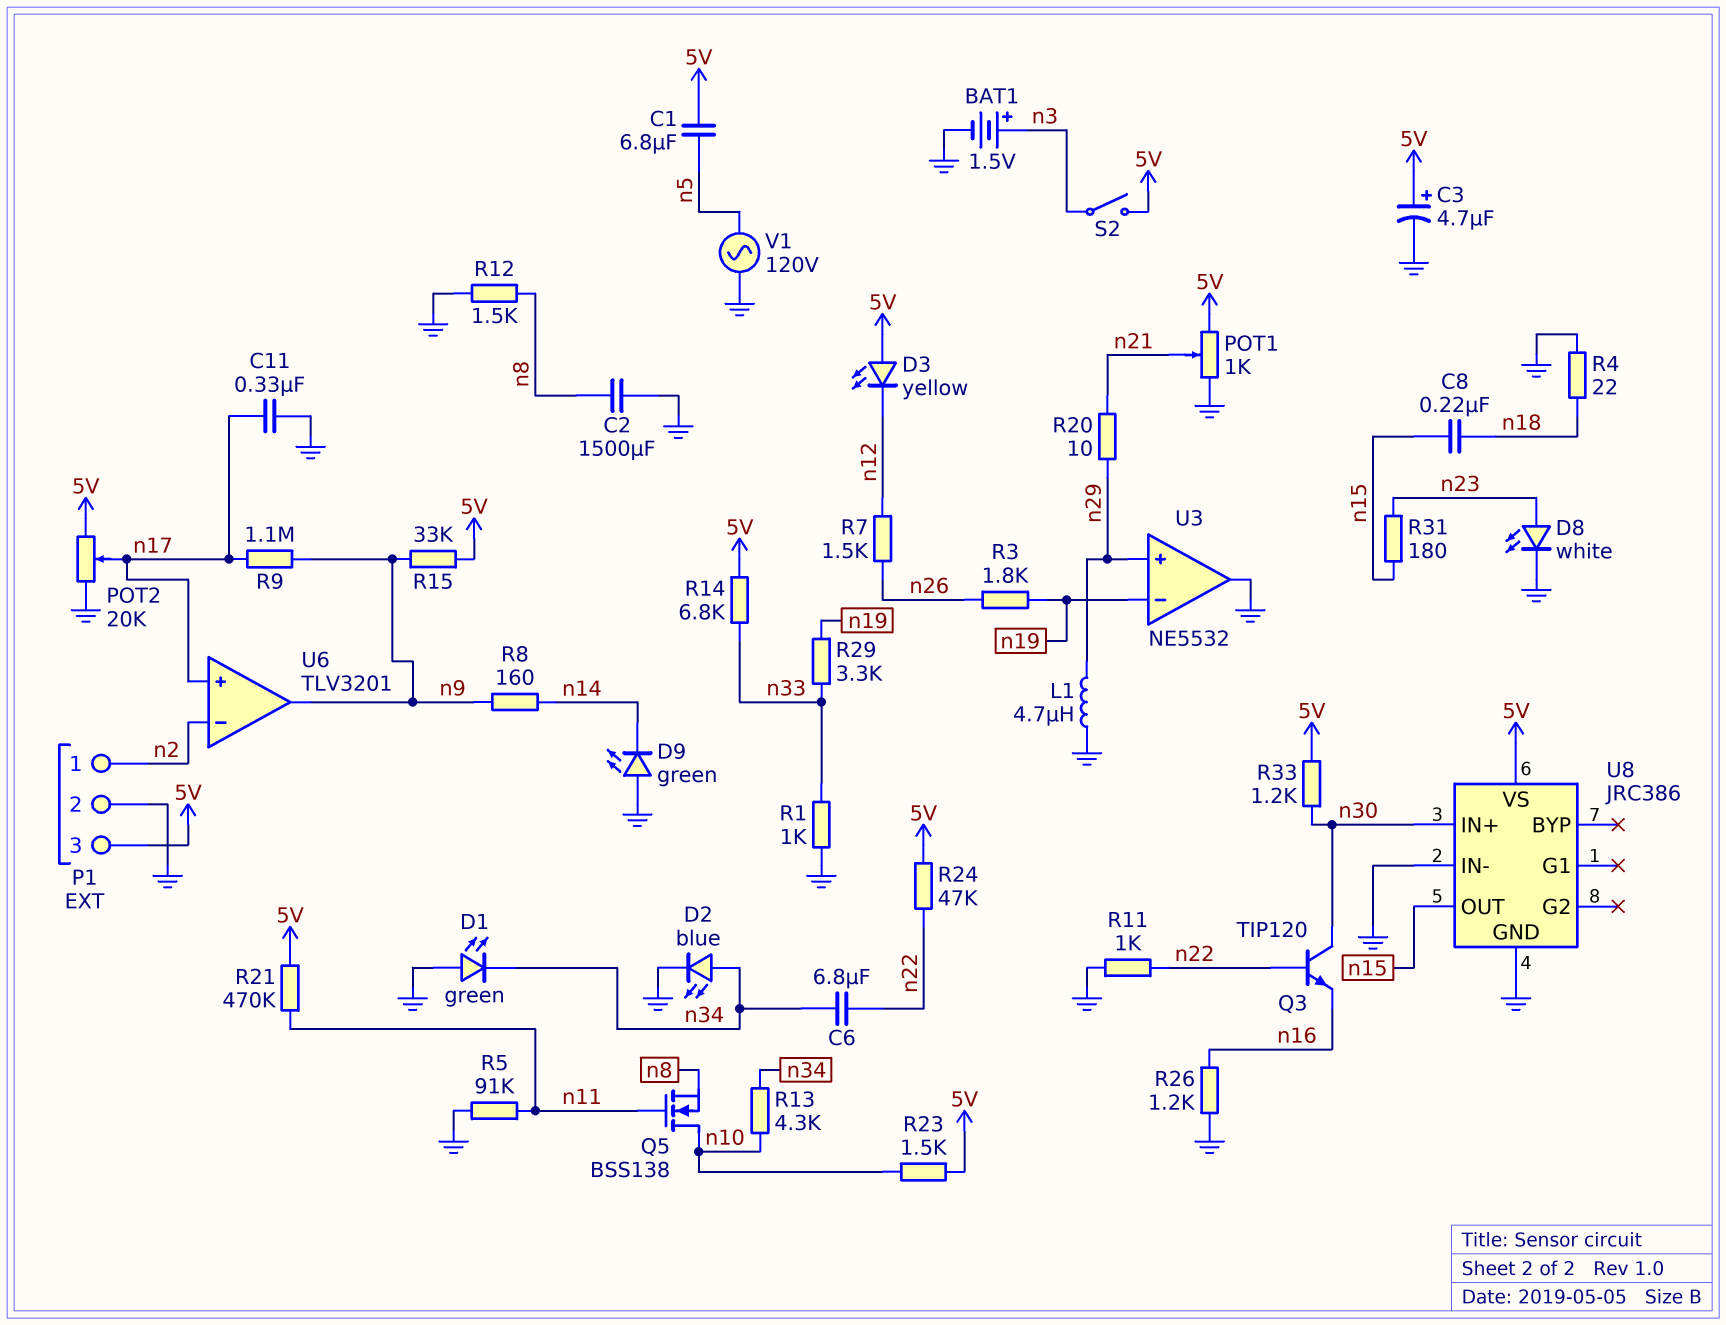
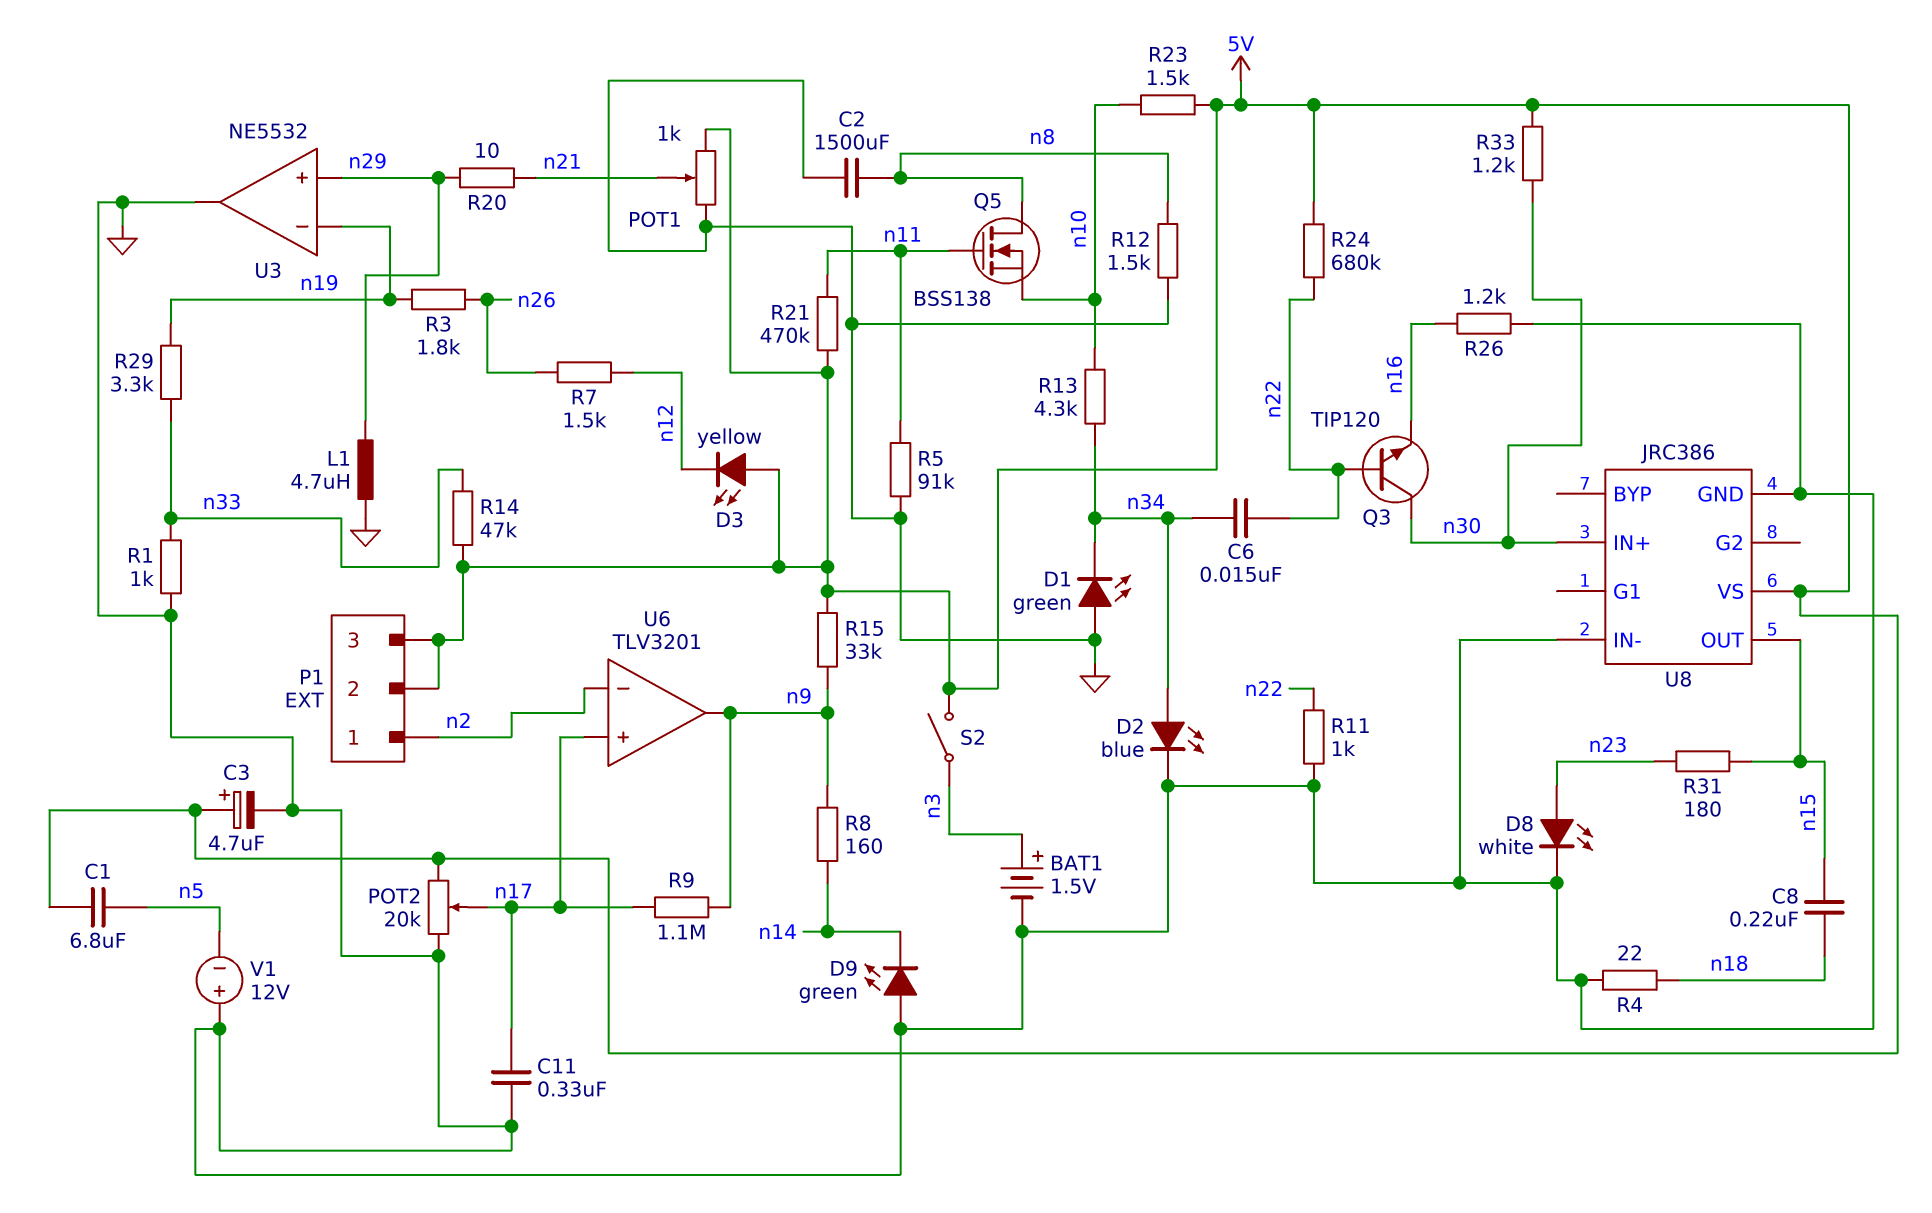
C6: 6.8uF (n22, n34) -> 15nF (n22, n34)
P1 pin 2: GND -> 5V
Q5: NMOS BSS138 (G n11, D n10, S n8) -> NMOS BSS138 (G n11, D n8, S n10)
R14: 6.8k (5V, n33) -> 47k (5V, n33)
R24: 47k (5V, n22) -> 680k (5V, n22)
V1: AC 120V (GND, n5) -> 12V (plus GND, minus n5)

